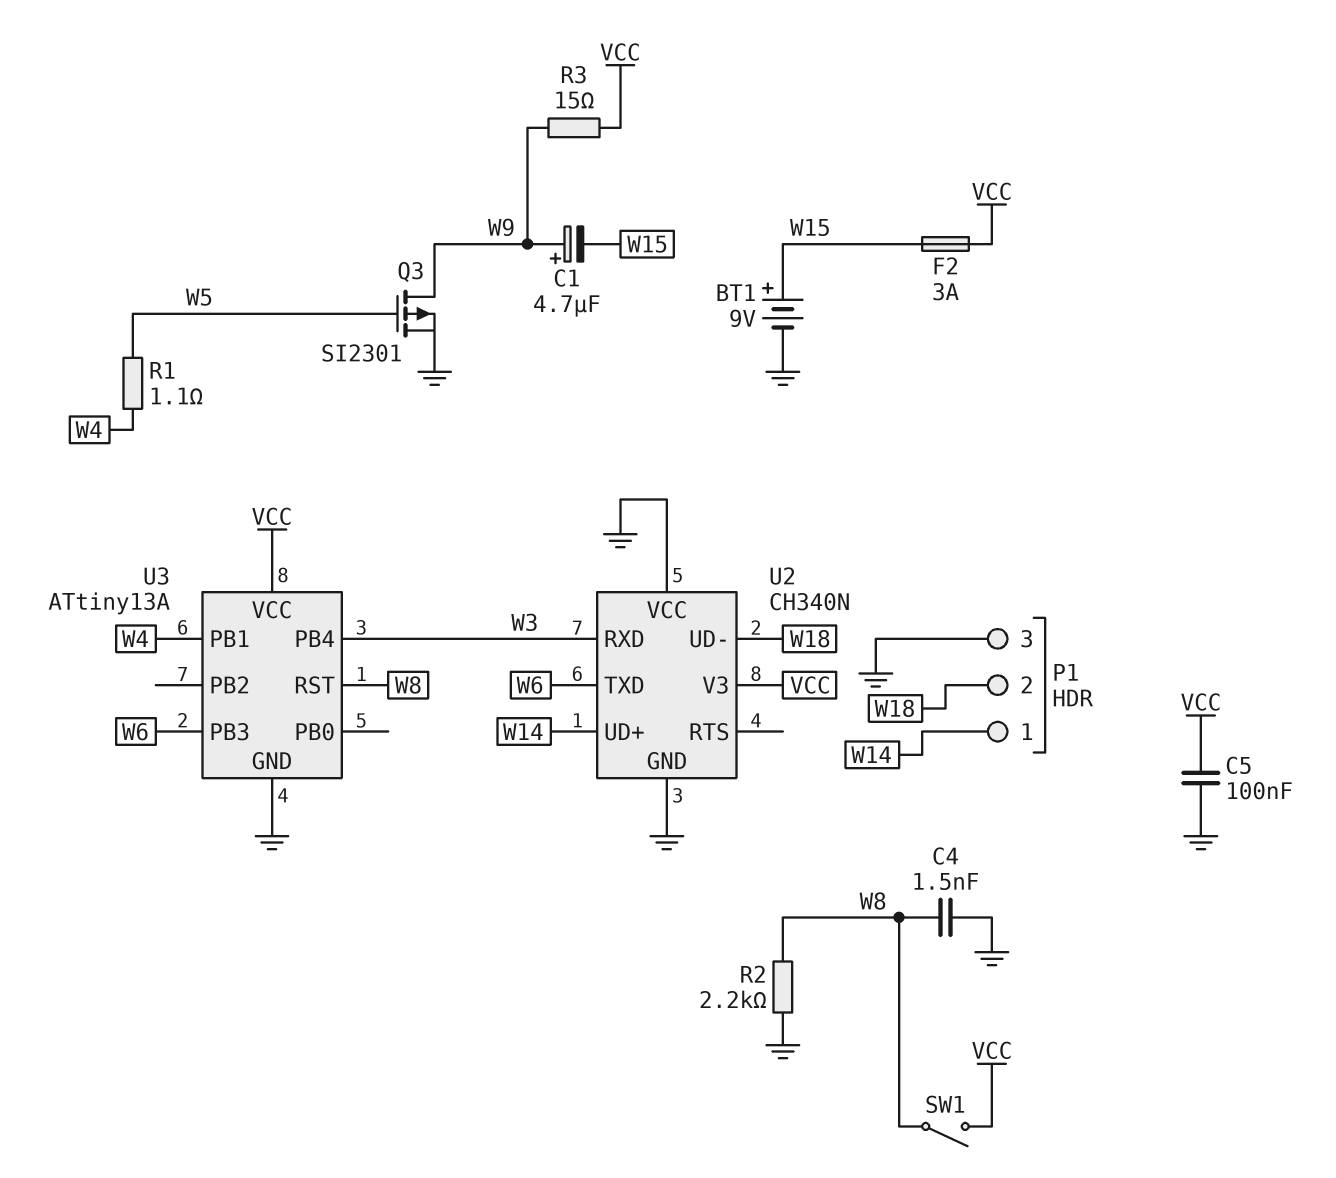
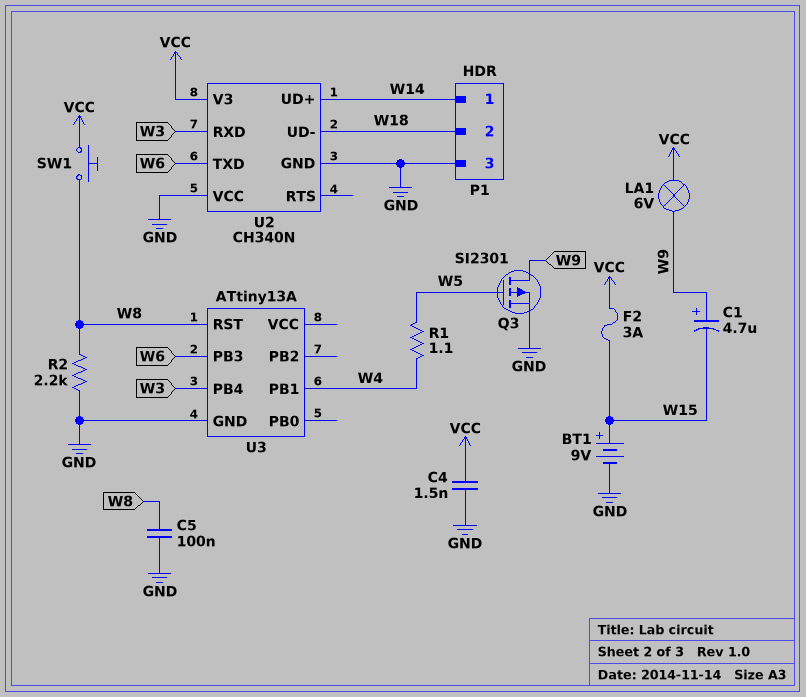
C4: 1.5nF (GND, W8) -> 1.5nF (GND, VCC)
C5: 100nF (GND, VCC) -> 100nF (GND, W8)
LA1: none -> lamp 6V (VCC, W9)
R3: 15 (VCC, W9) -> none
SW1: switch (VCC, W8) -> button (VCC, W8)
U3 pin VCC: VCC -> none

